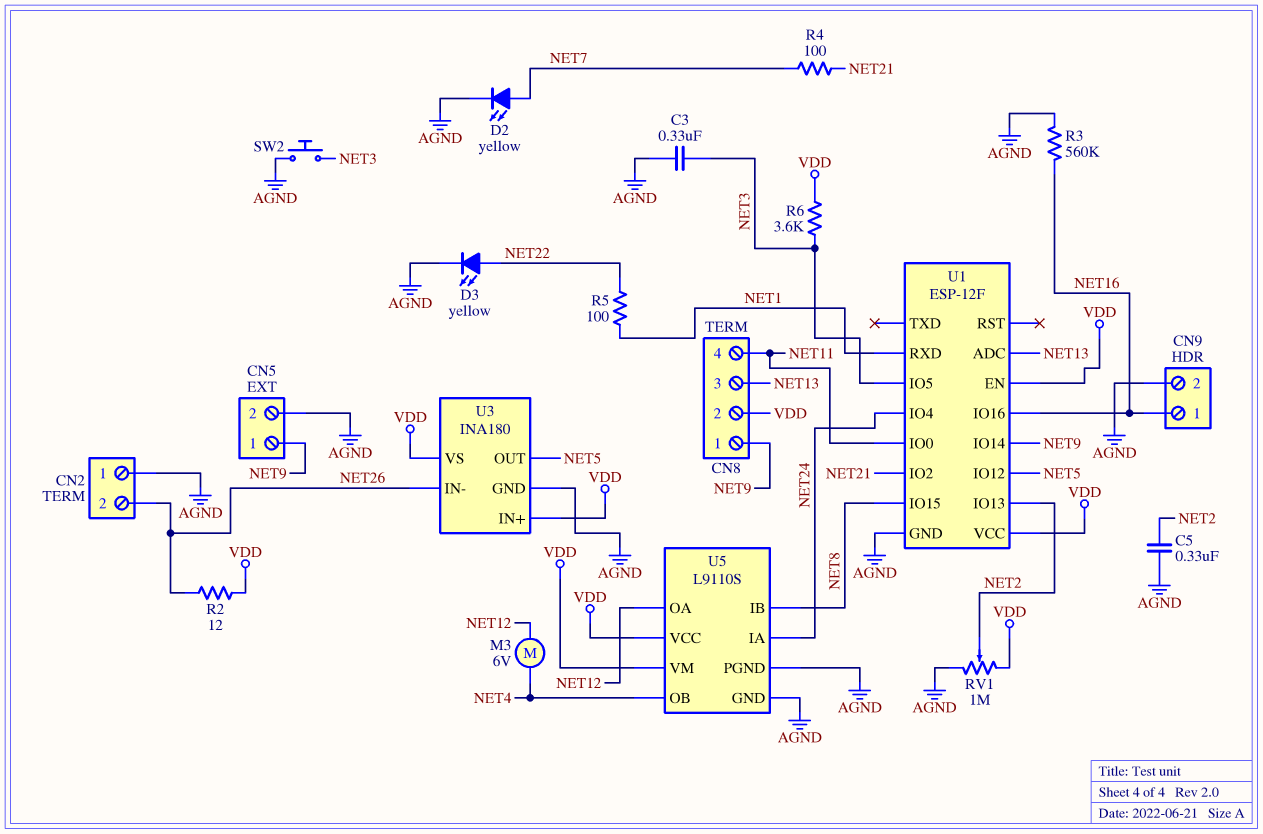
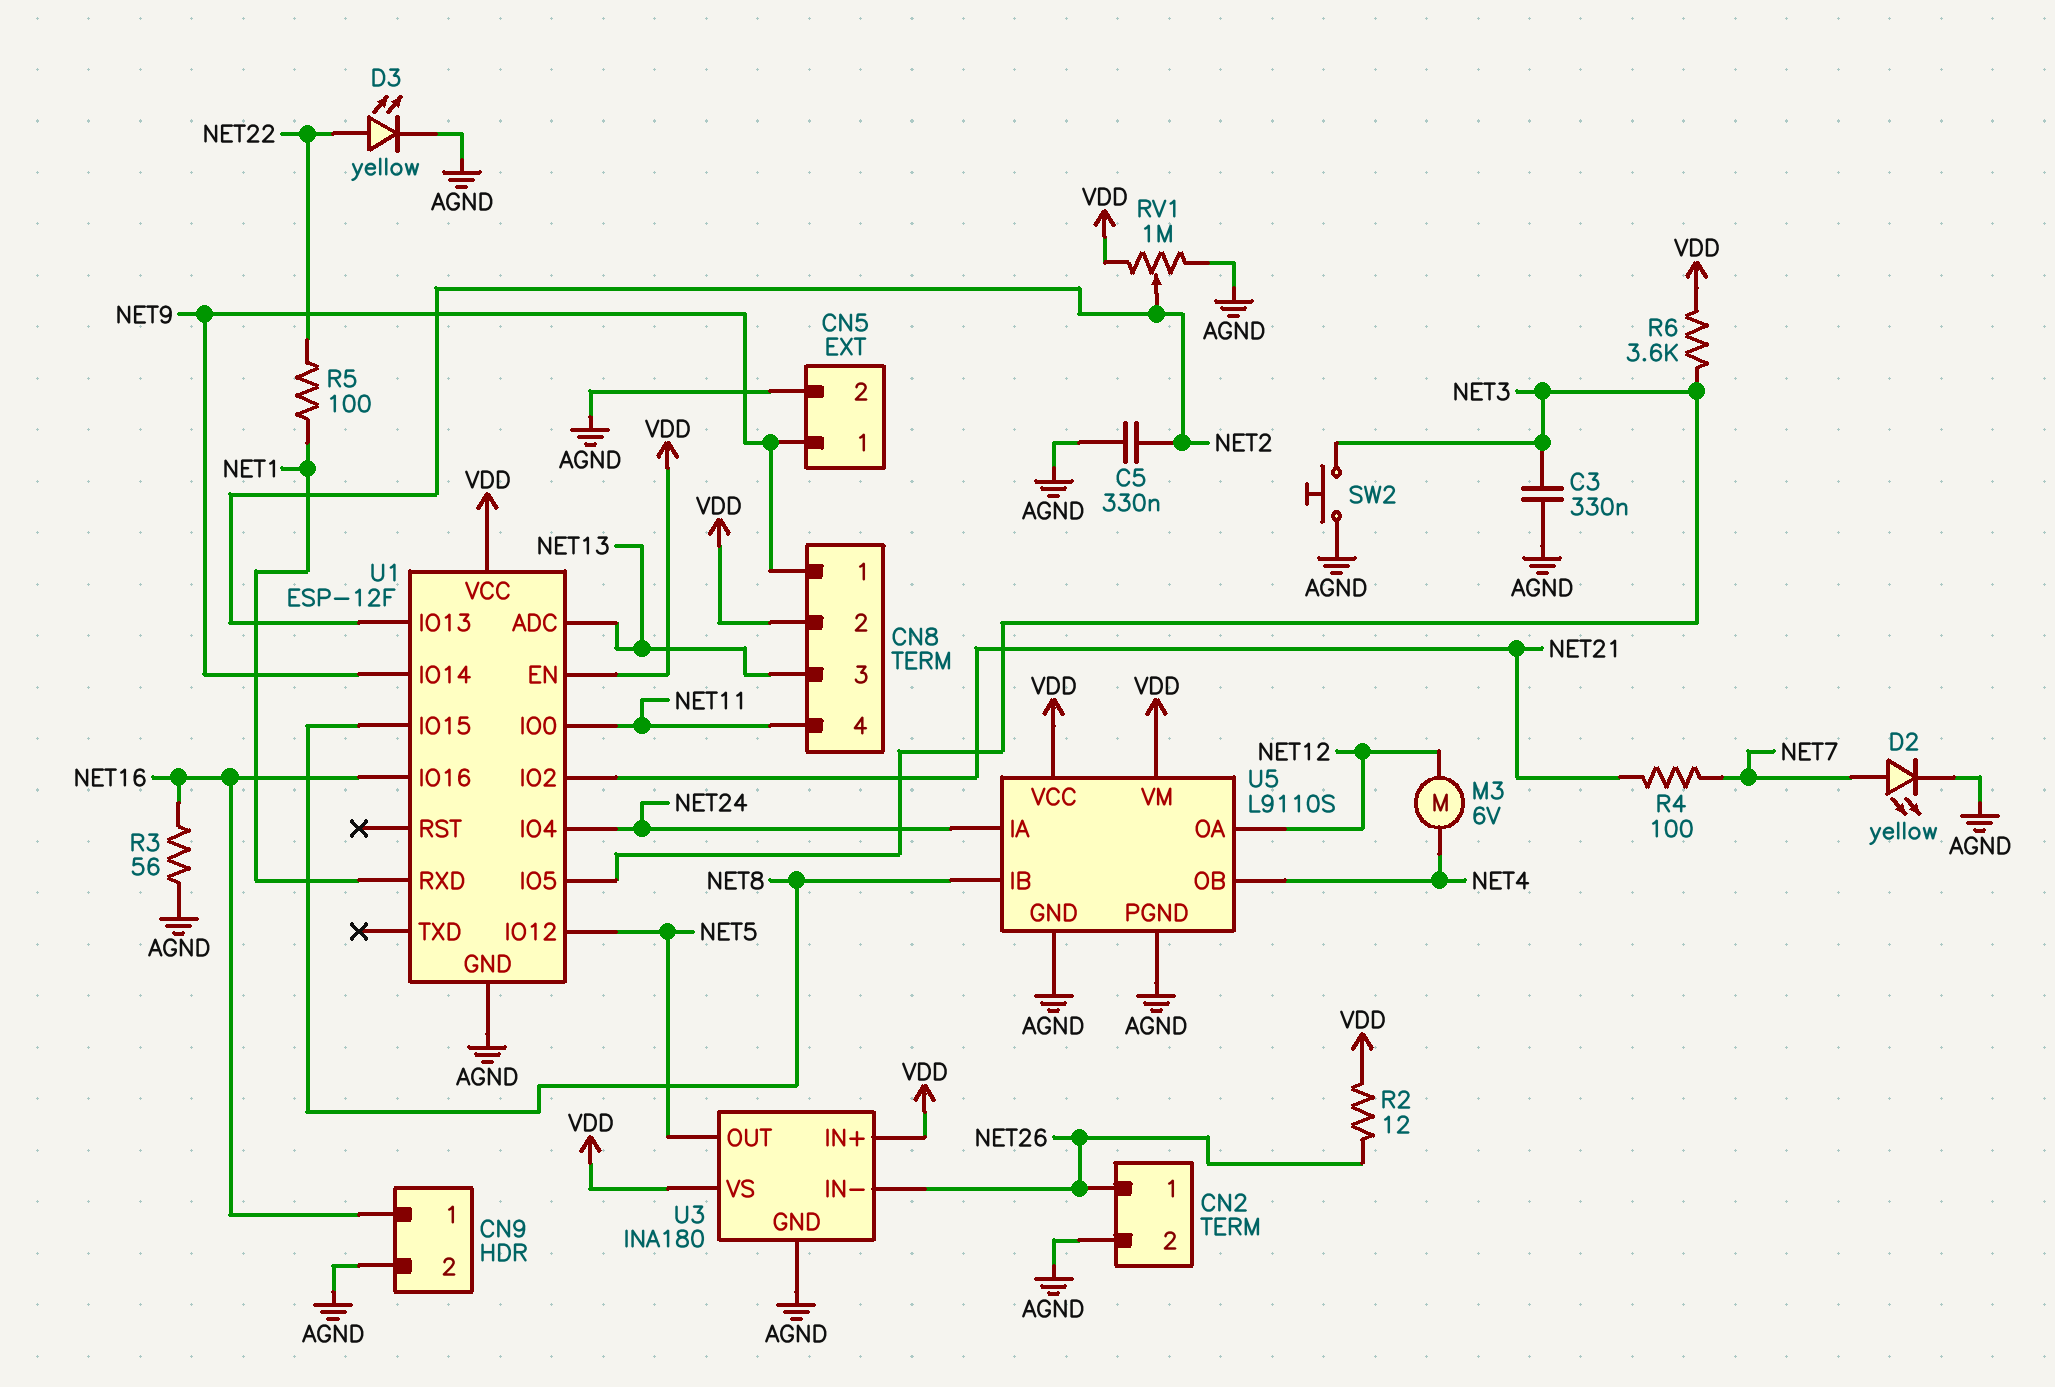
CN2 pin 1: AGND -> NET26
CN2 pin 2: NET26 -> AGND
R3: 560k (AGND, NET16) -> 56 (AGND, NET16)

